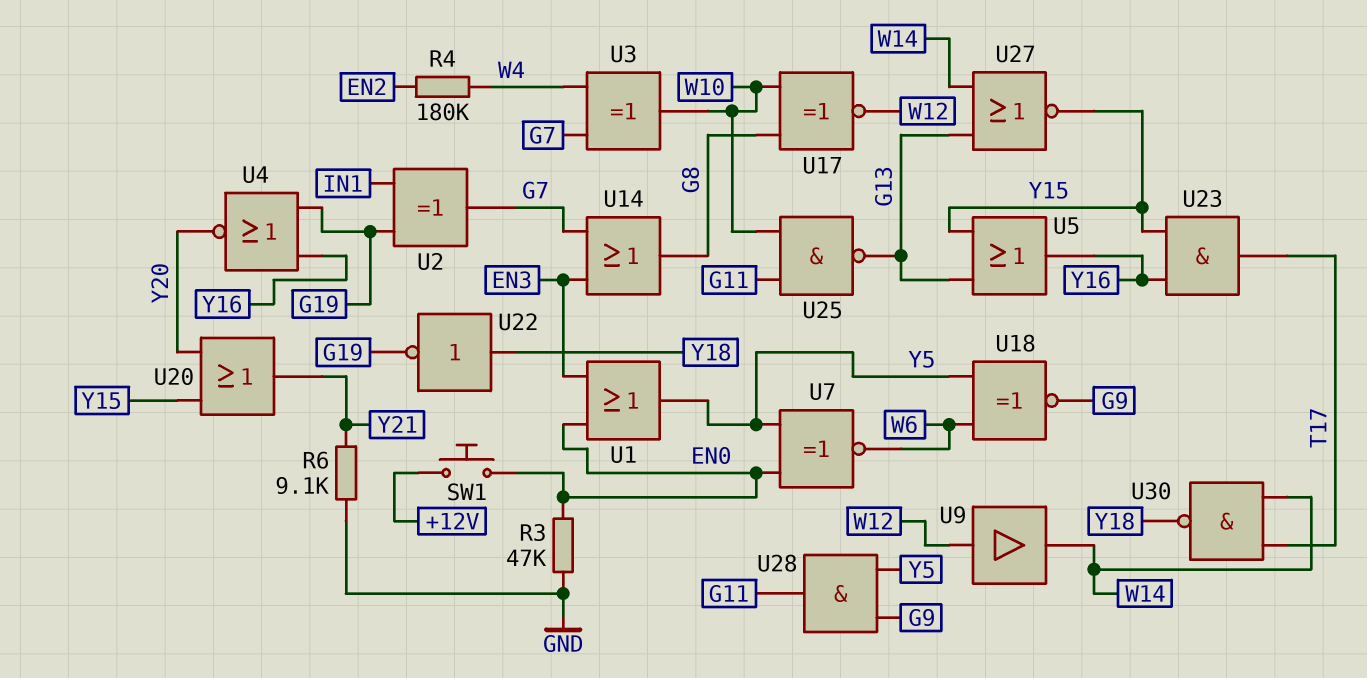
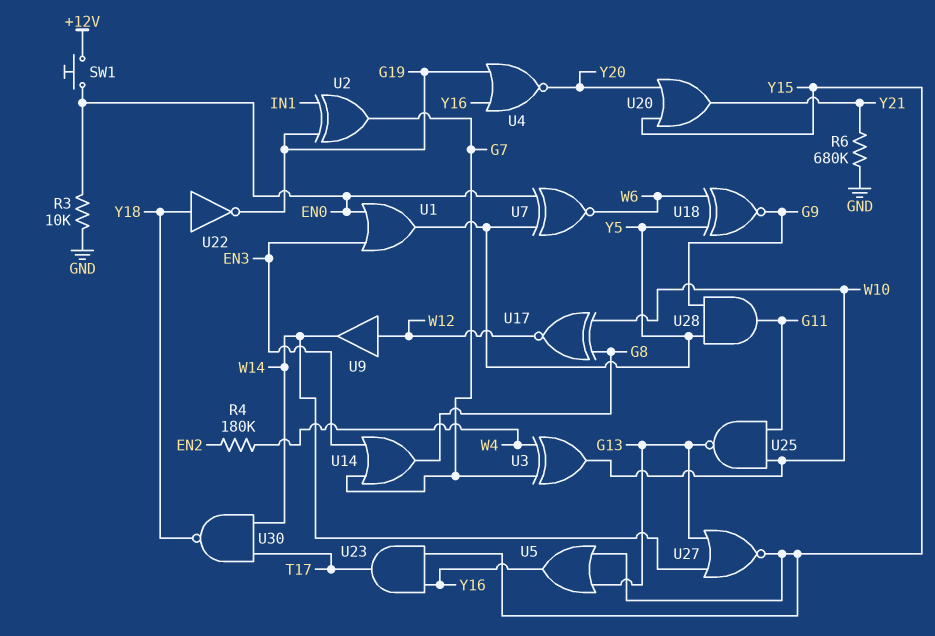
R3: 47k (EN0, GND) -> 10k (EN0, GND)
R6: 9.1k (GND, Y21) -> 680k (GND, Y21)

